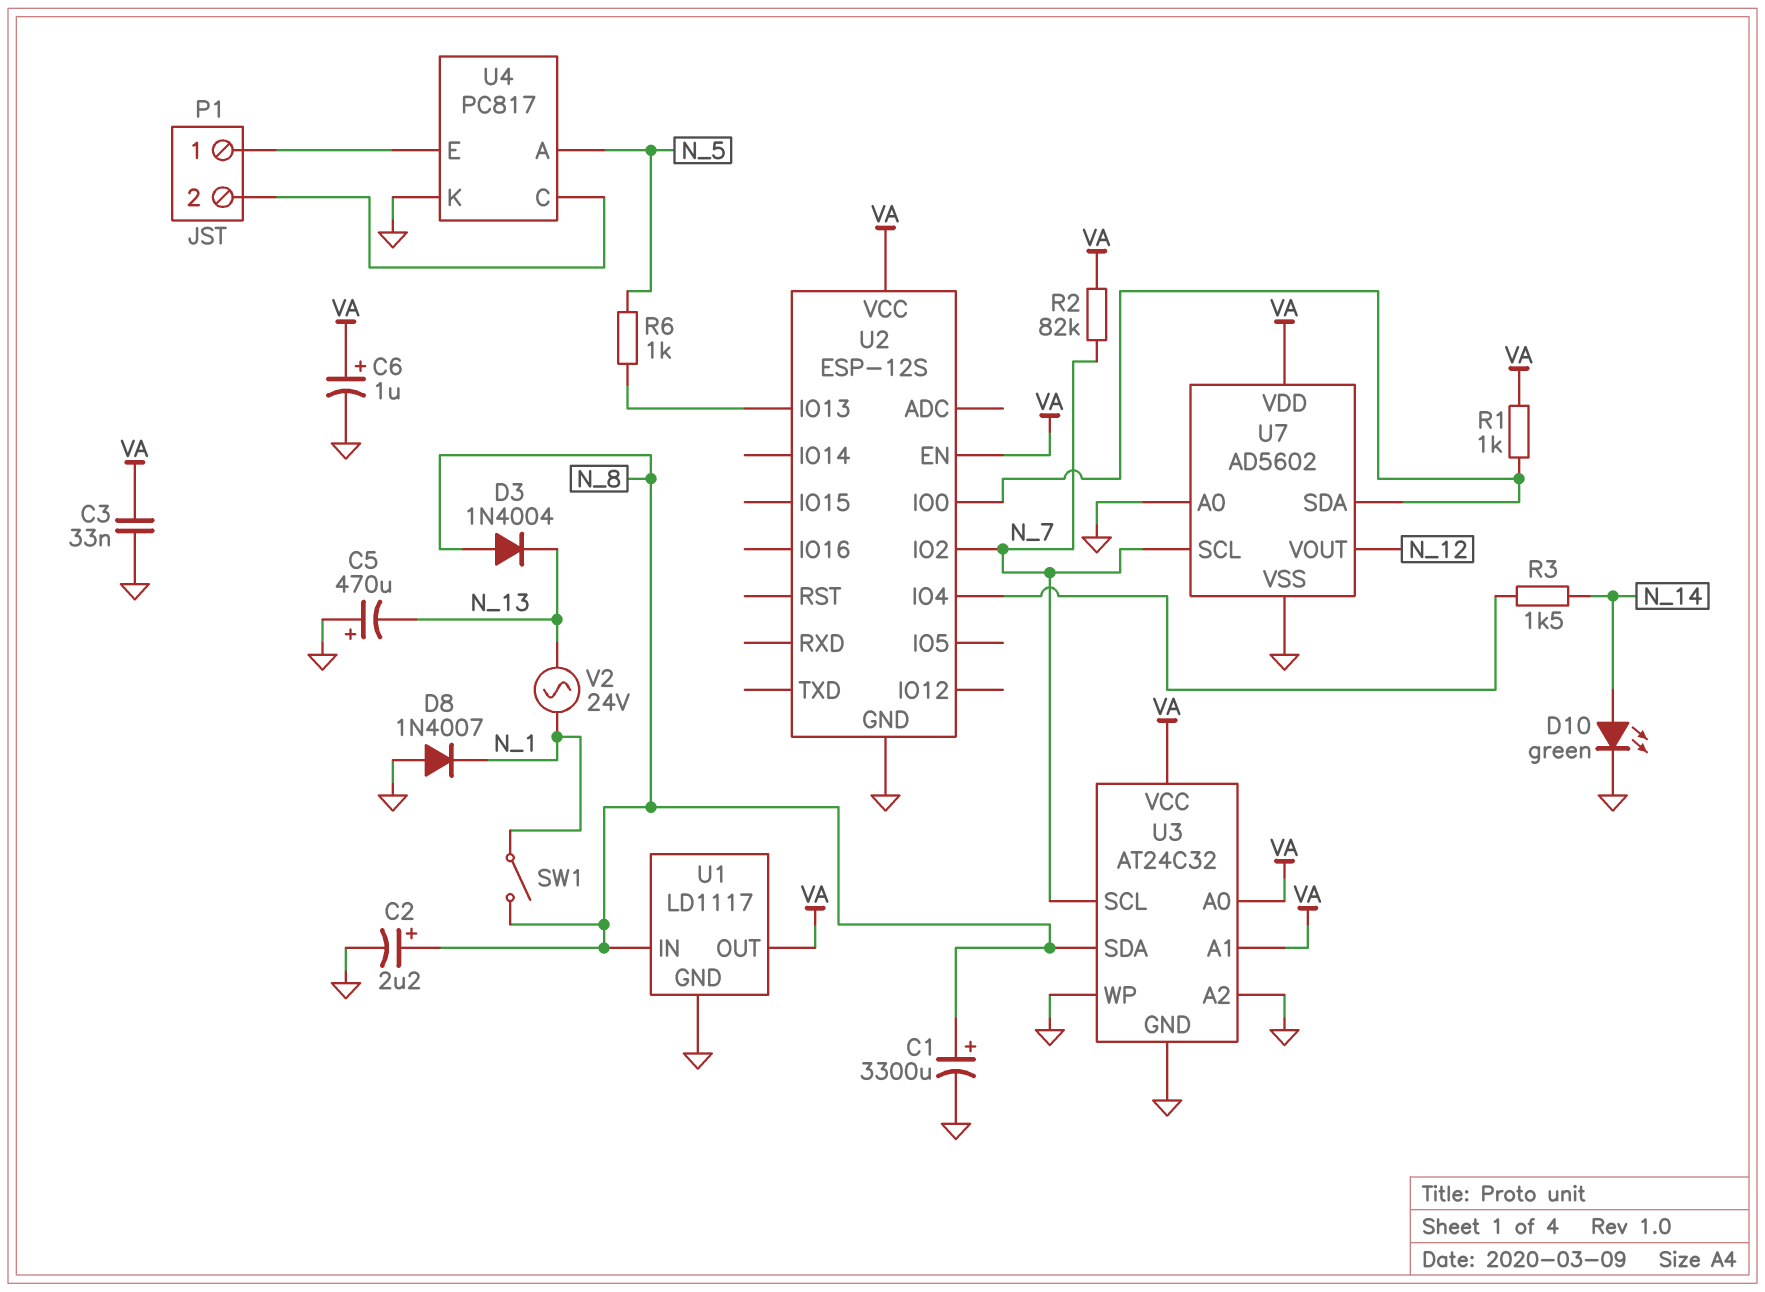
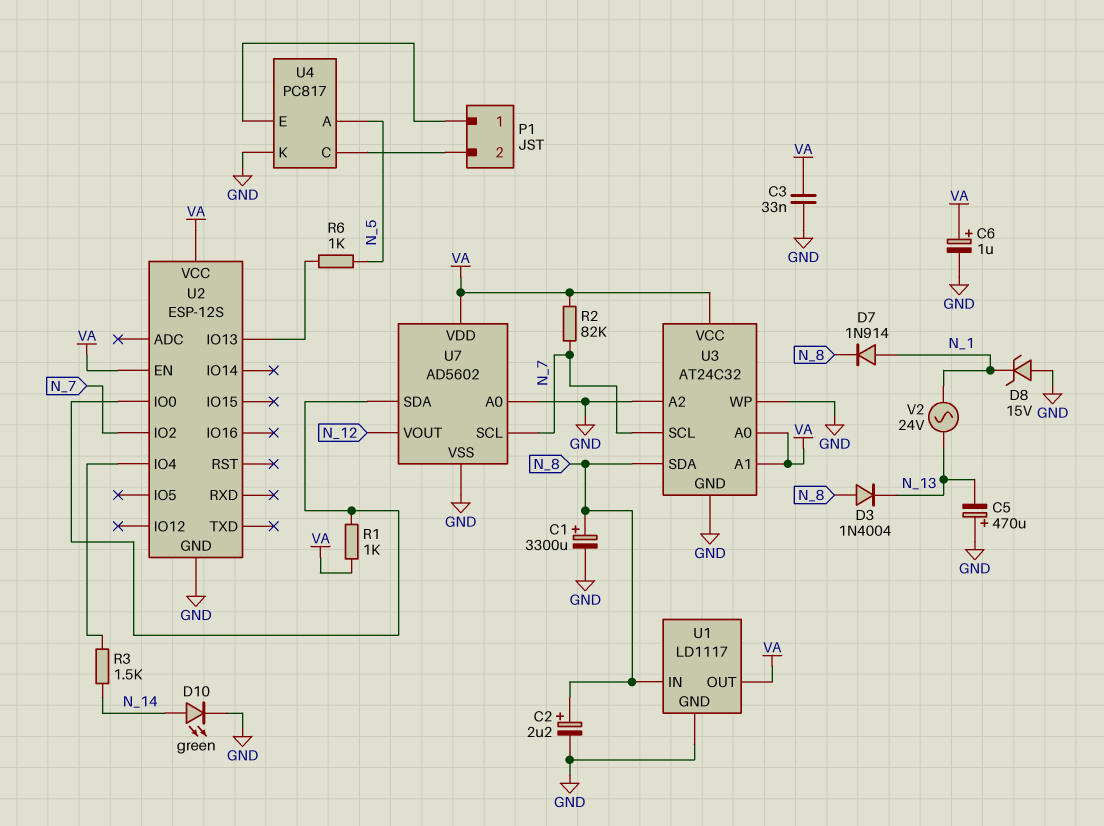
D7: none -> diode 1N914 (A N_1, K N_8)
D8: diode 1N4007 (A GND, K N_1) -> zener 15V (A GND, K N_1)
SW1: switch (N_1, N_8) -> none

